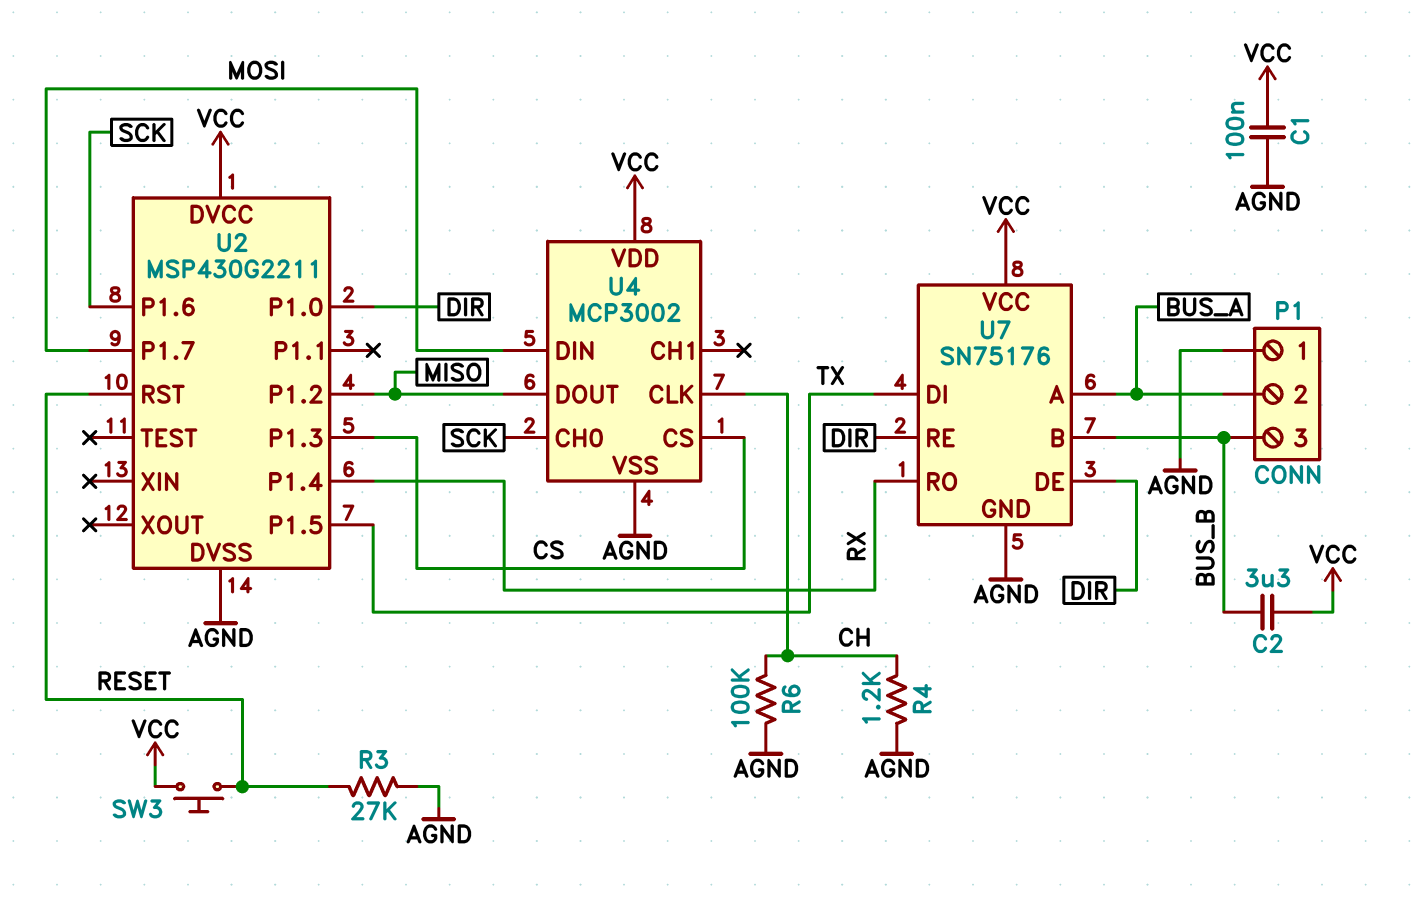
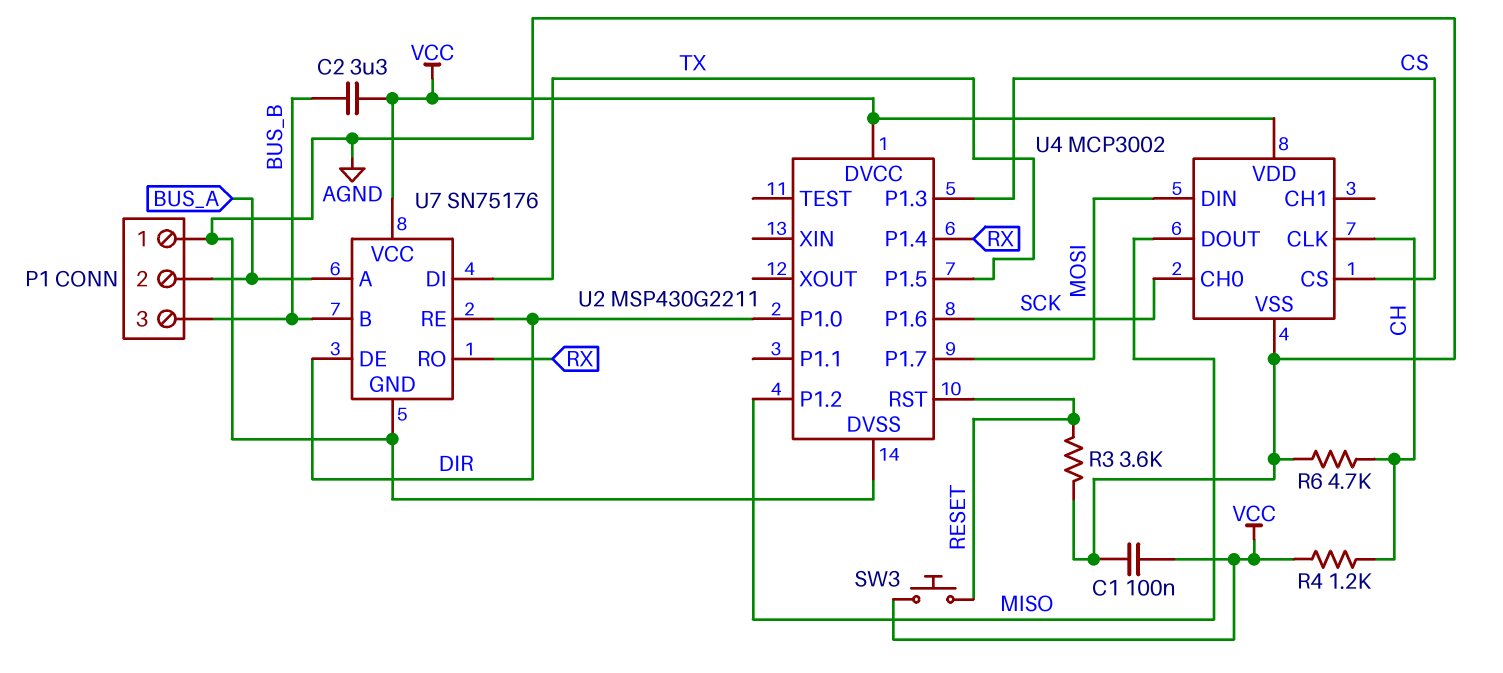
R3: 27k (AGND, RESET) -> 3.6k (AGND, RESET)
R4: 1.2k (AGND, CH) -> 1.2k (CH, VCC)
R6: 100k (AGND, CH) -> 4.7k (AGND, CH)

